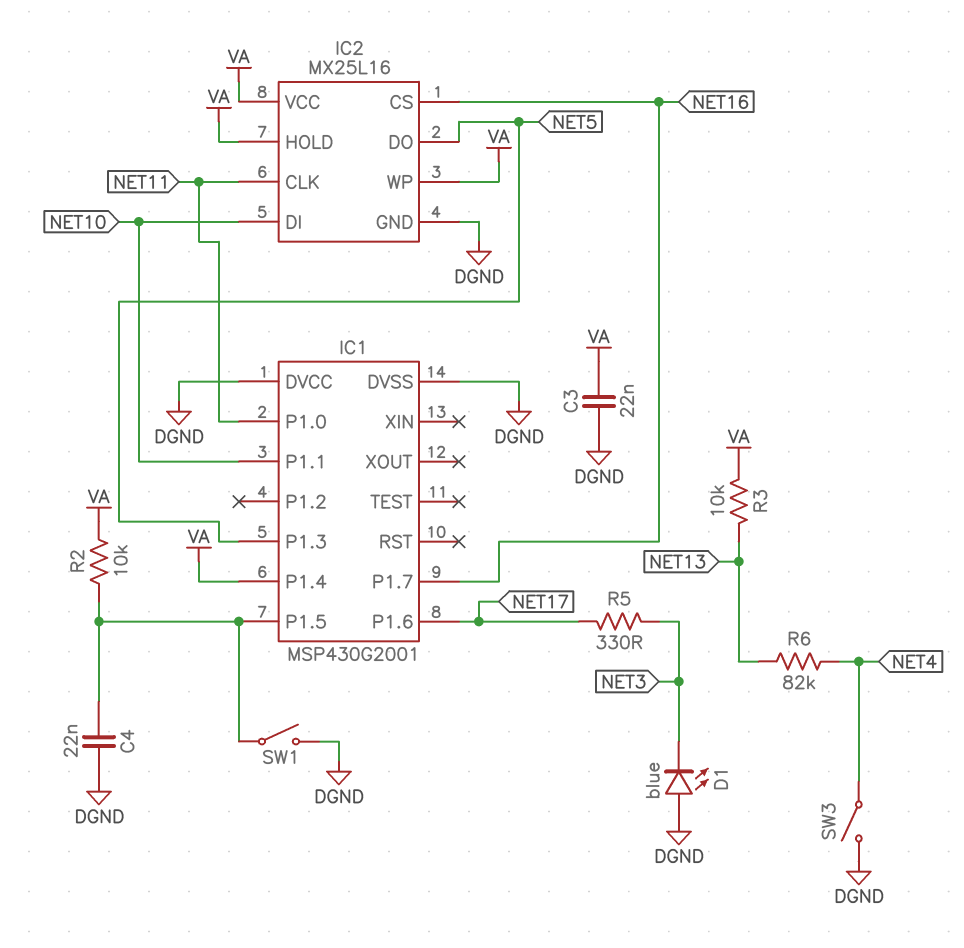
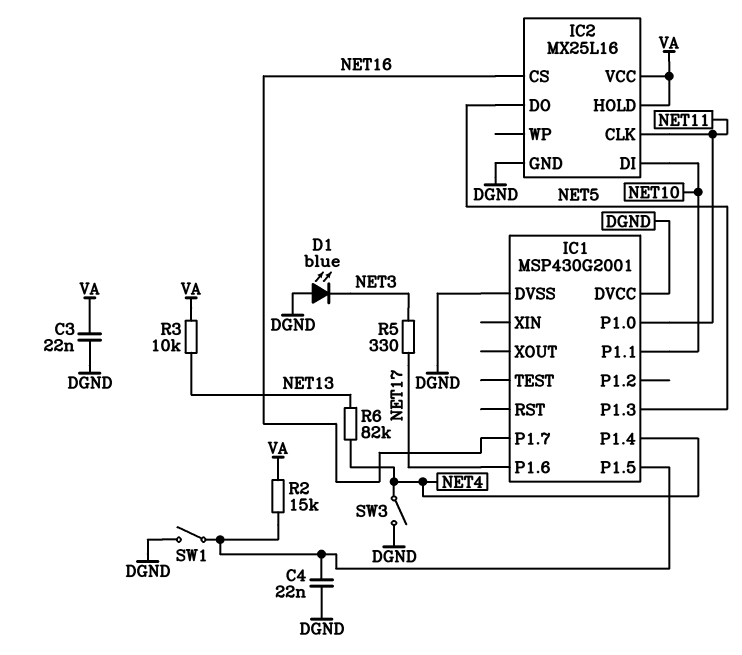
IC1 pin P1.4: VA -> NET4
IC2 pin WP: VA -> none
R2: 10k (IC1/P1.5, VA) -> 15k (IC1/P1.5, VA)

